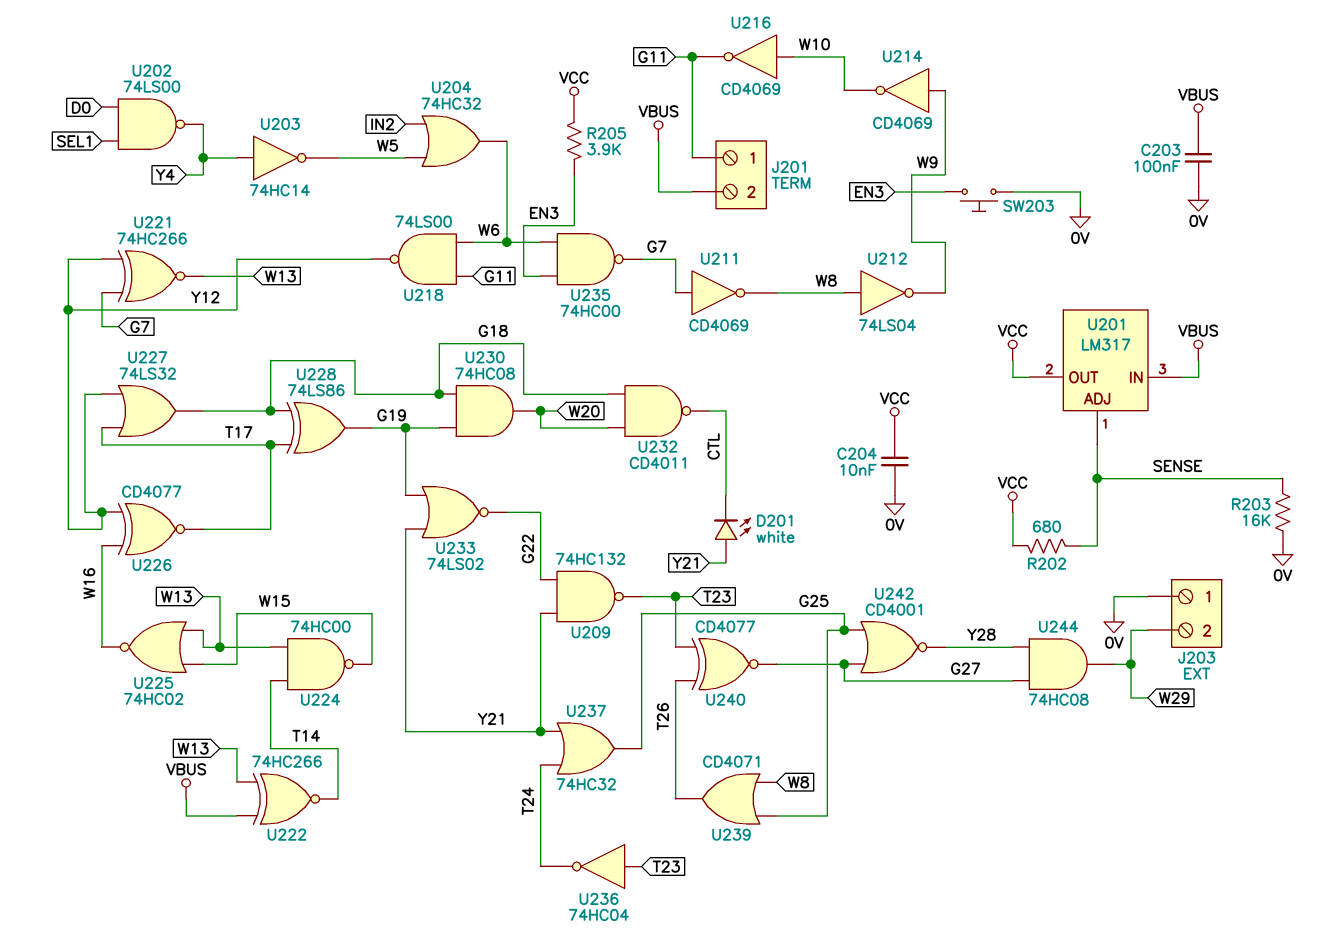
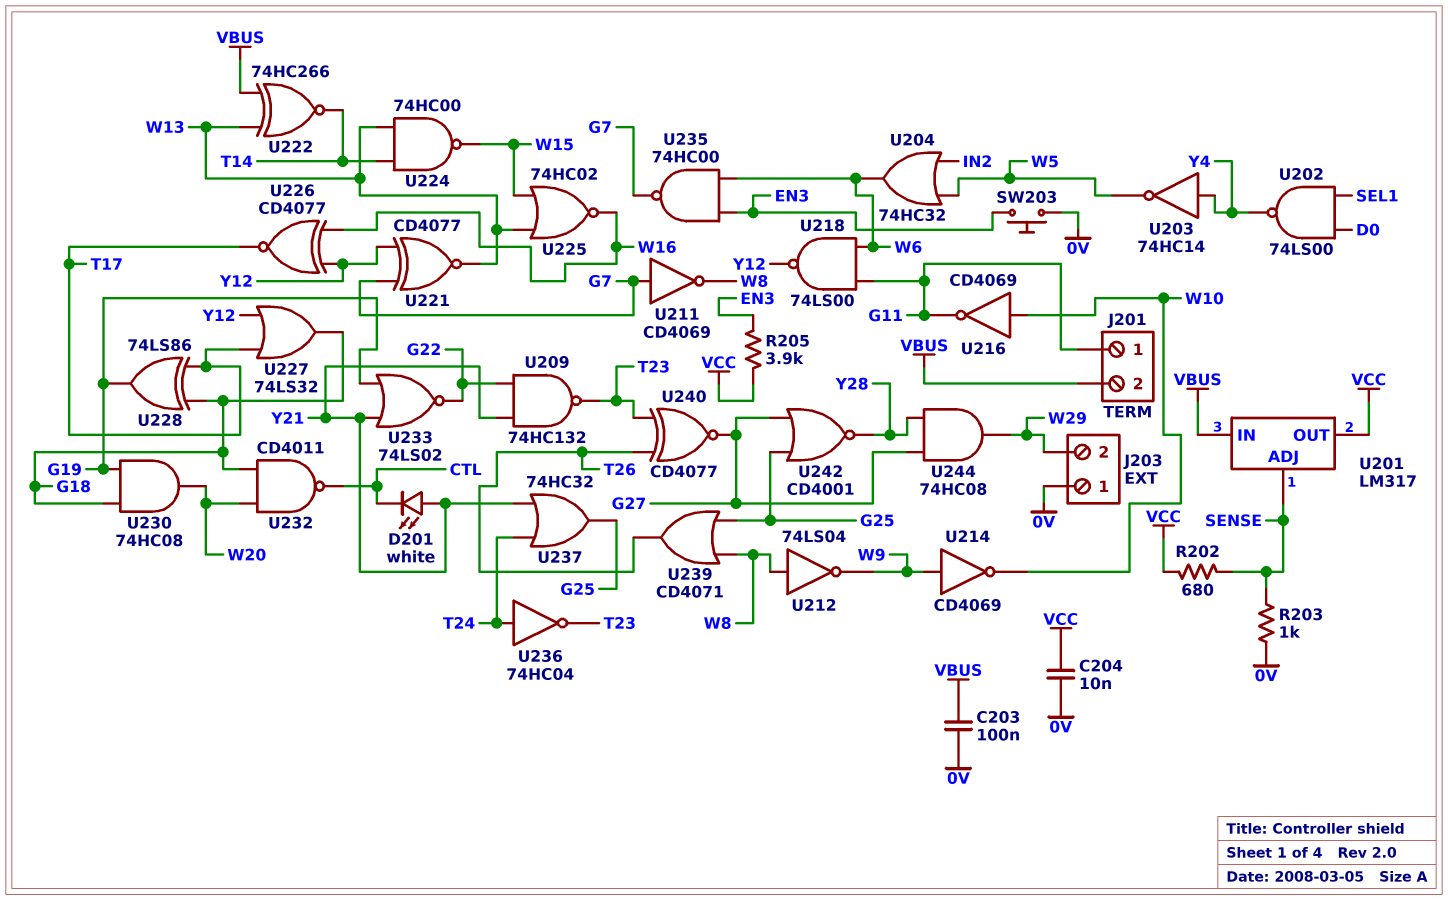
R203: 16k (0V, SENSE) -> 1k (0V, SENSE)
U221: XNOR 74HC266 (in G7, in Y12, out W13) -> XNOR CD4077 (in G7, in Y12, out W13)
U236: NOT 74HC04 (in T23, out T24) -> NOT 74HC04 (in T24, out T23)

